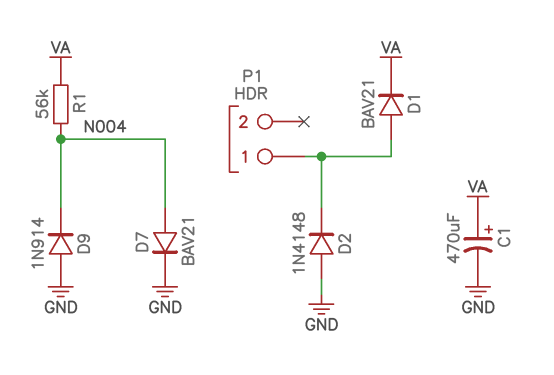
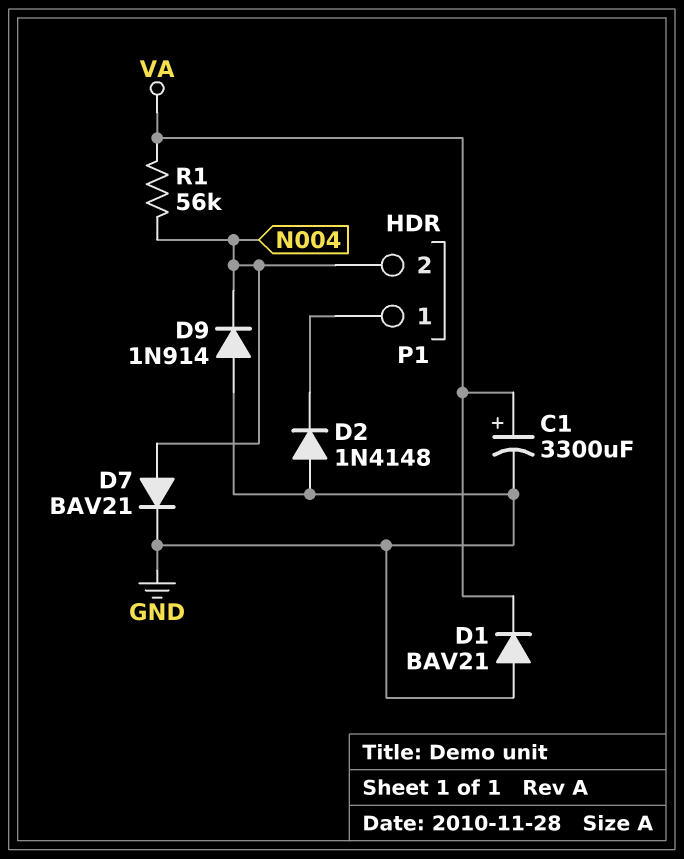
C1: 470uF (plus VA, minus GND) -> 3300uF (plus VA, minus GND)
D1: diode BAV21 (A P1/1, K VA) -> diode BAV21 (A GND, K VA)
P1 pin 2: none -> N004

